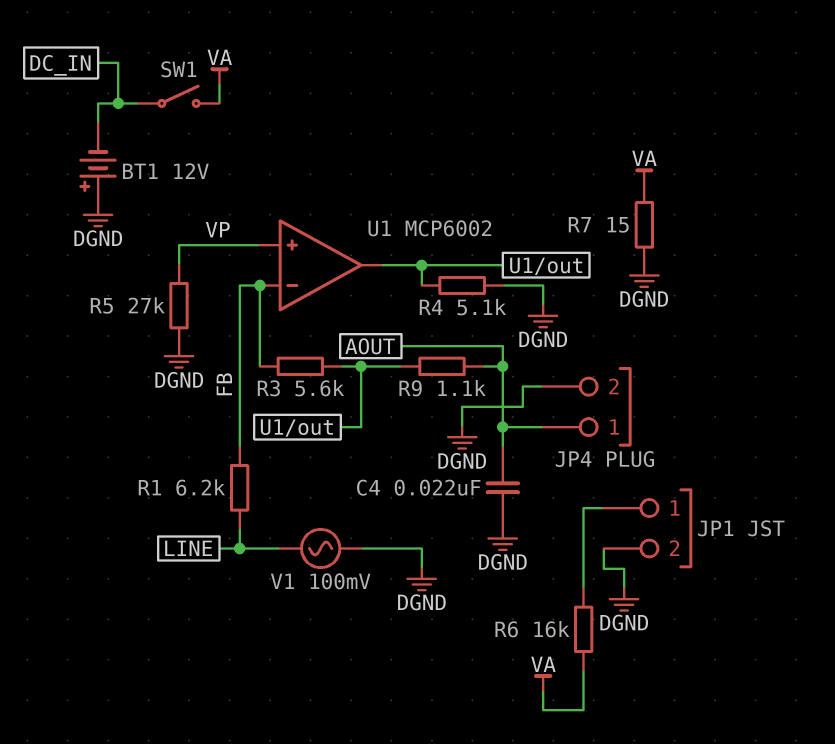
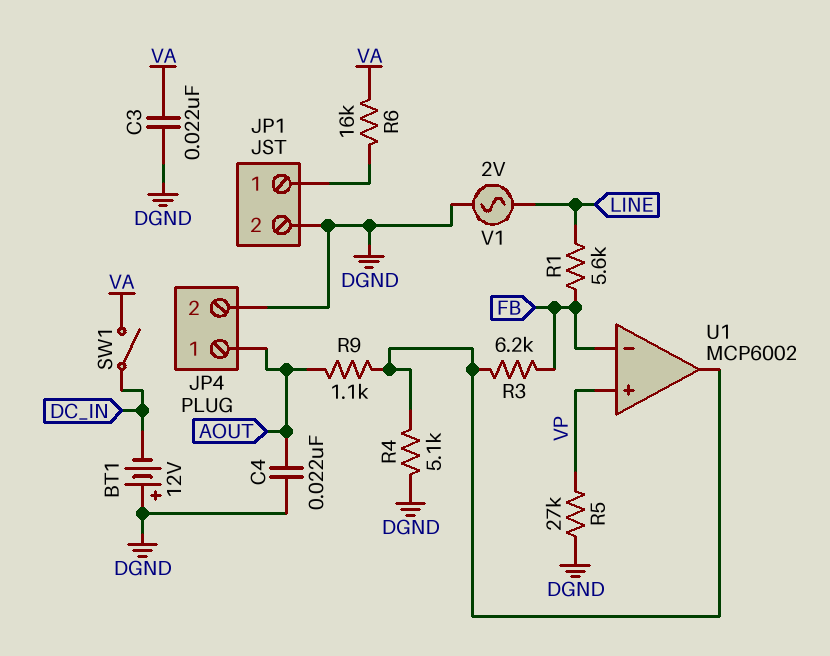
C3: none -> 22nF (DGND, VA)
R1: 6.2k (FB, LINE) -> 5.6k (FB, LINE)
R3: 5.6k (FB, U1/out) -> 6.2k (FB, U1/out)
R7: 15 (DGND, VA) -> none
V1: AC 100mV (DGND, LINE) -> AC 2V (DGND, LINE)

